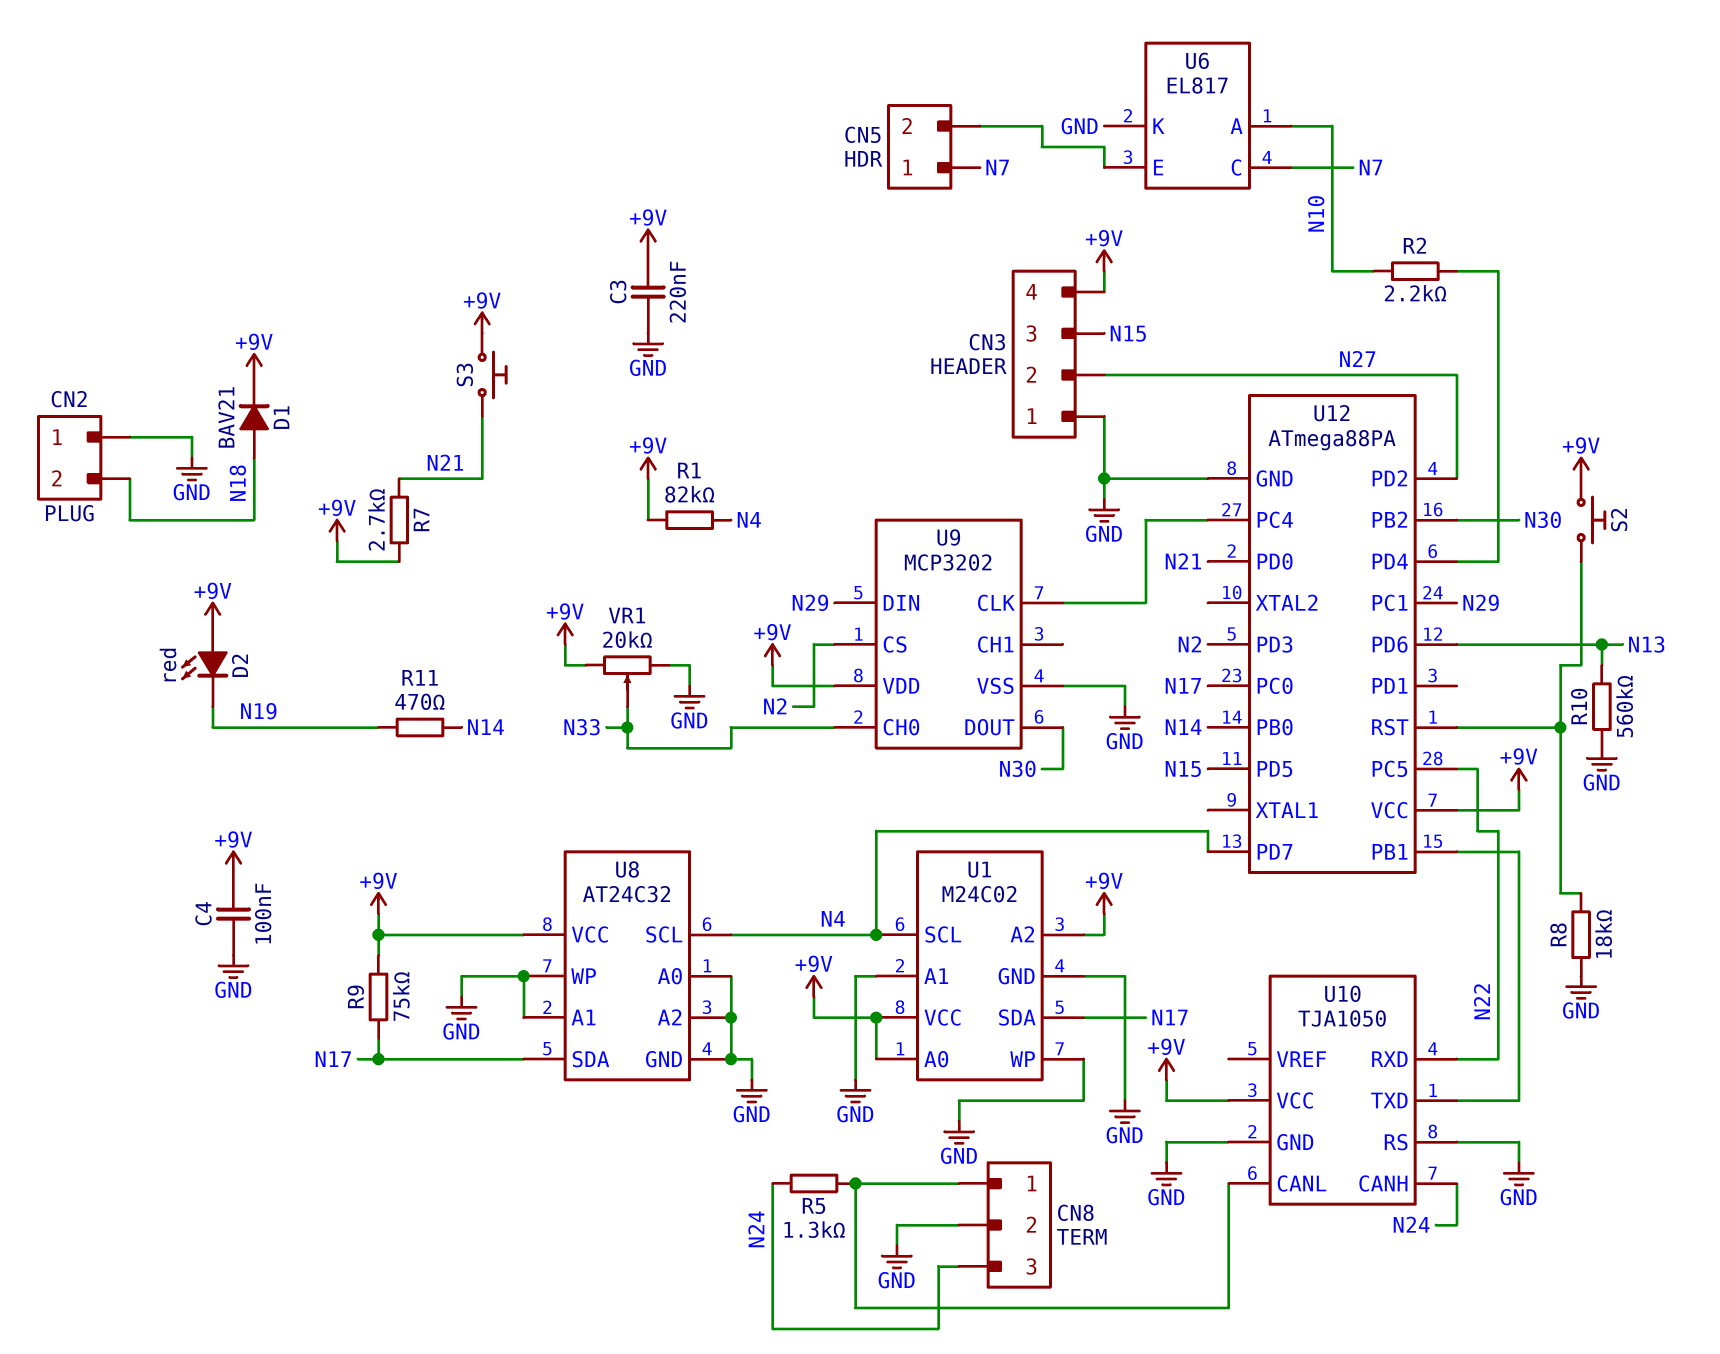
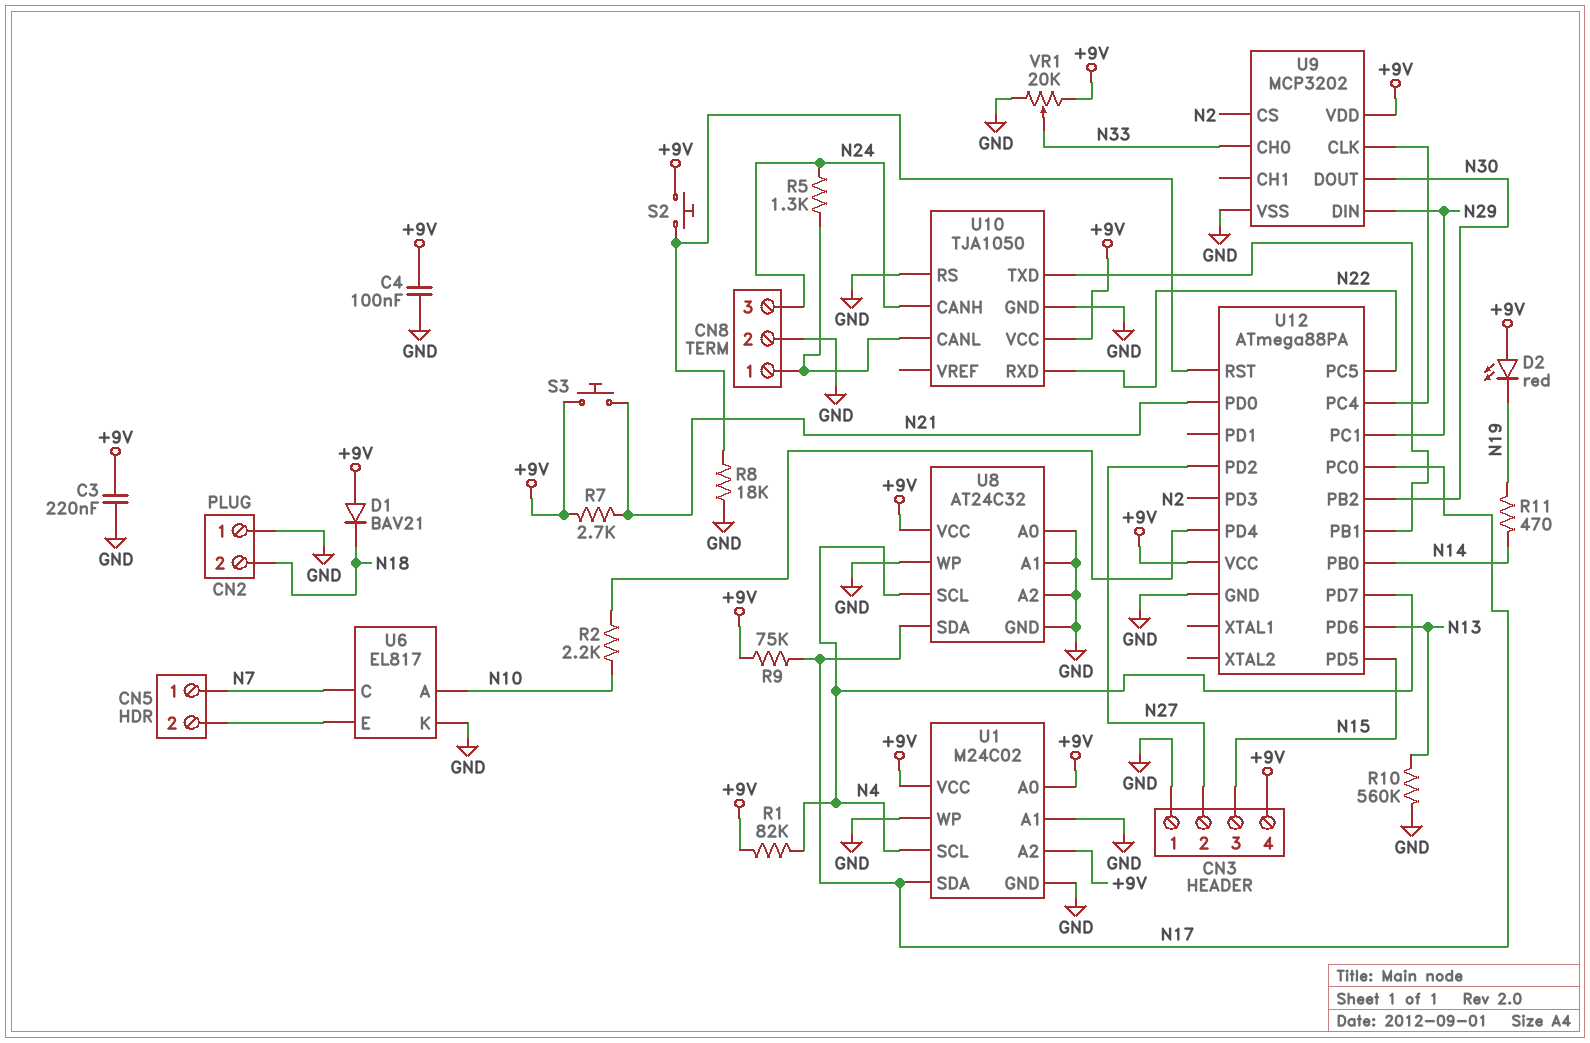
D1: diode BAV21 (A N18, K +9V) -> diode BAV21 (A +9V, K N18)

